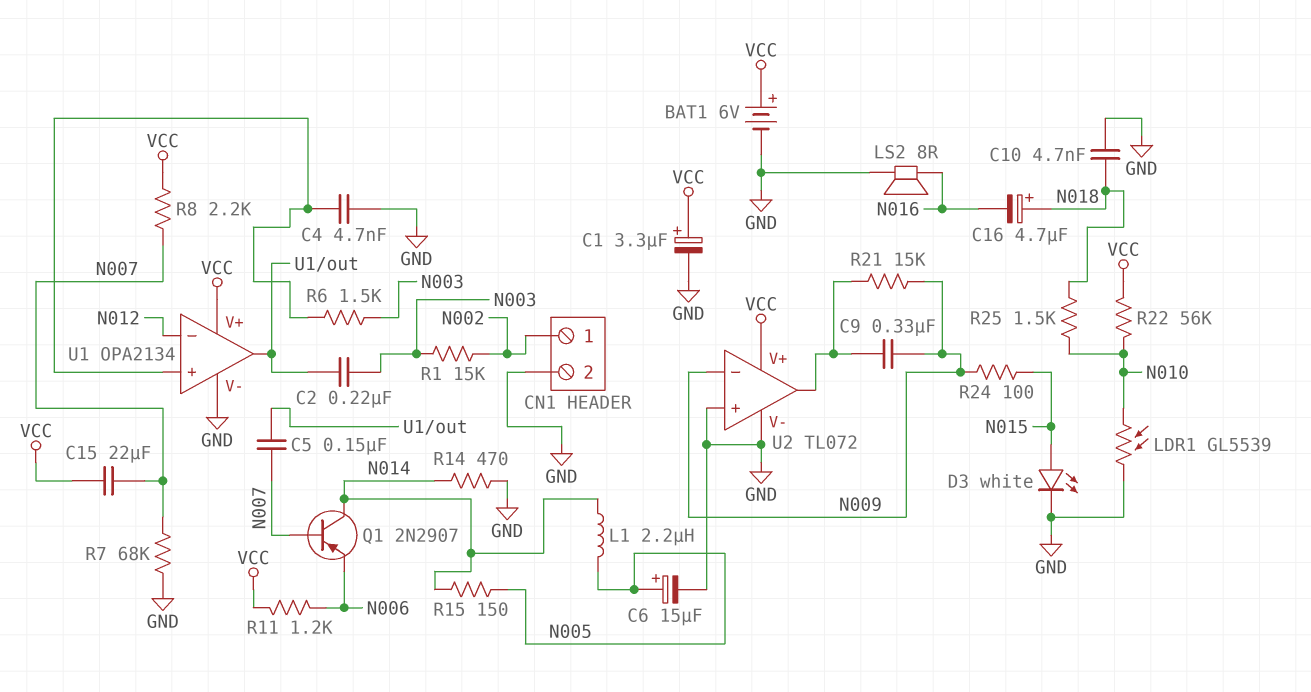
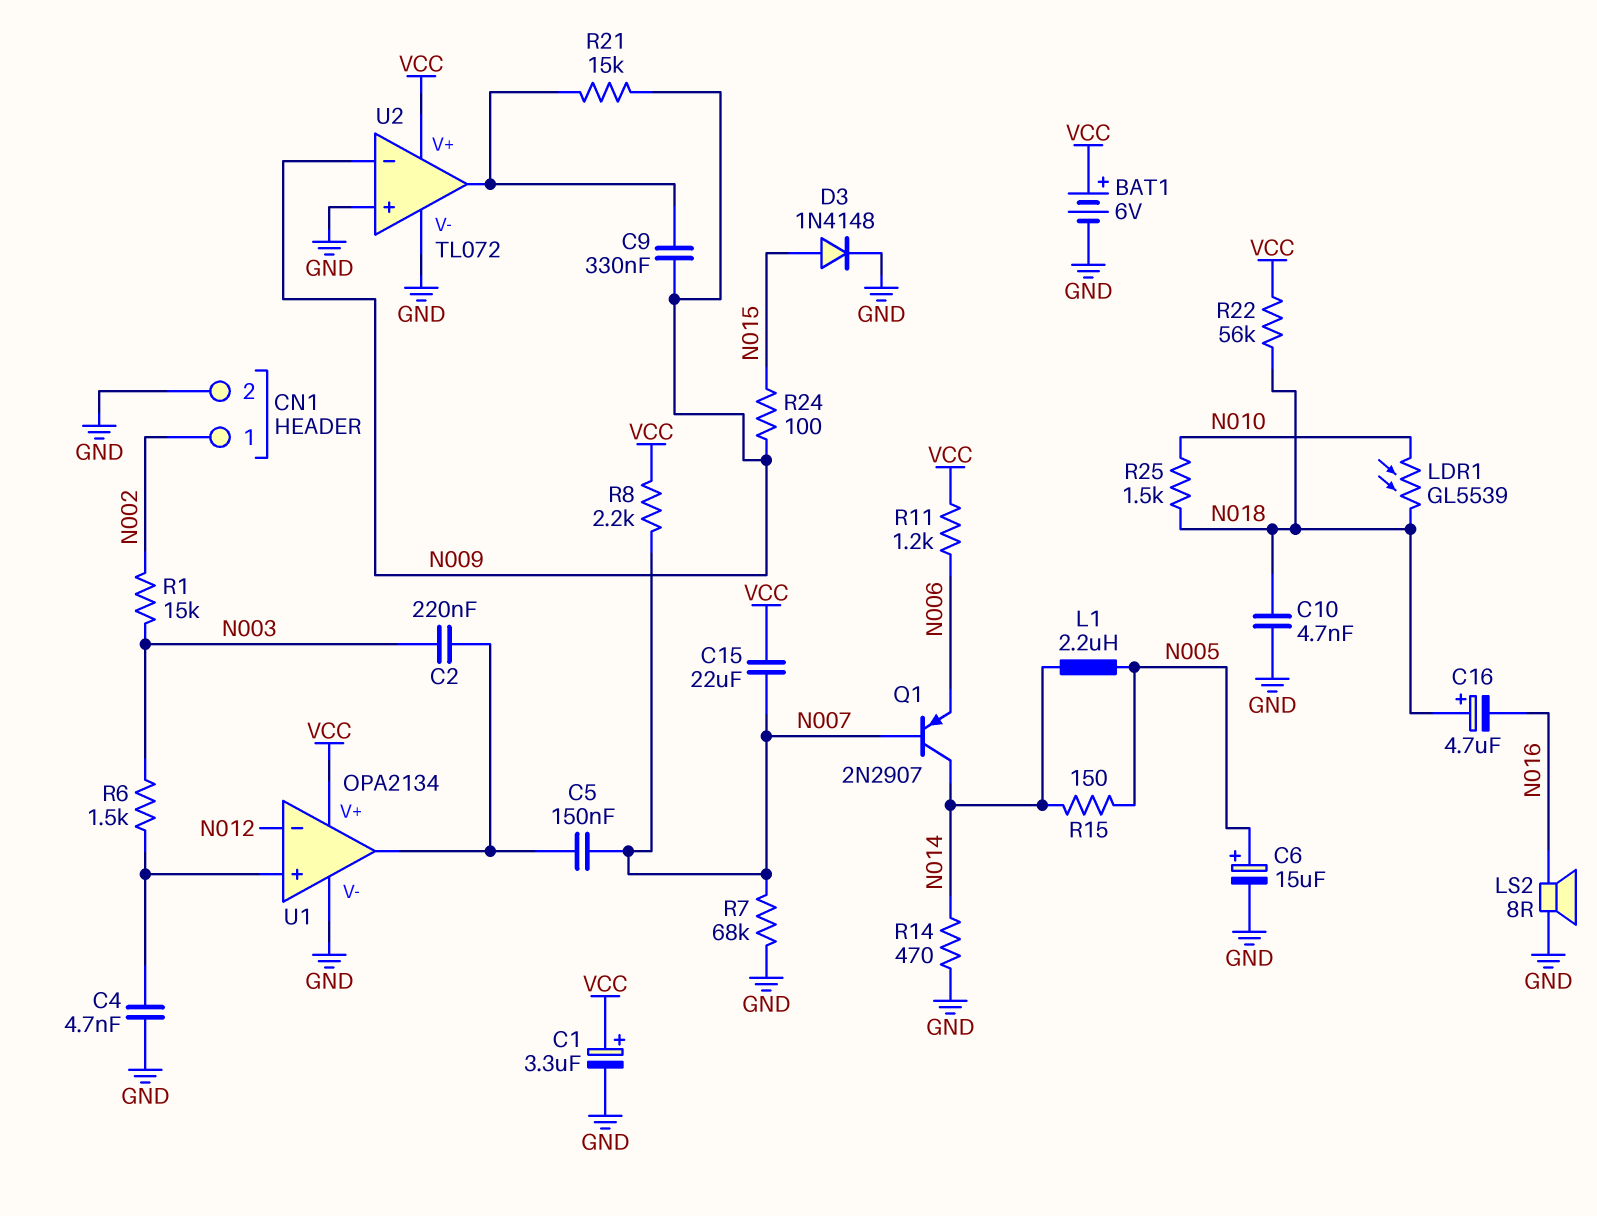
D3: LED white (A N015, K GND) -> diode 1N4148 (A N015, K GND)
LDR1: GL5539 (GND, N010) -> GL5539 (N010, N018)
R22: 56k (N010, VCC) -> 56k (N018, VCC)

